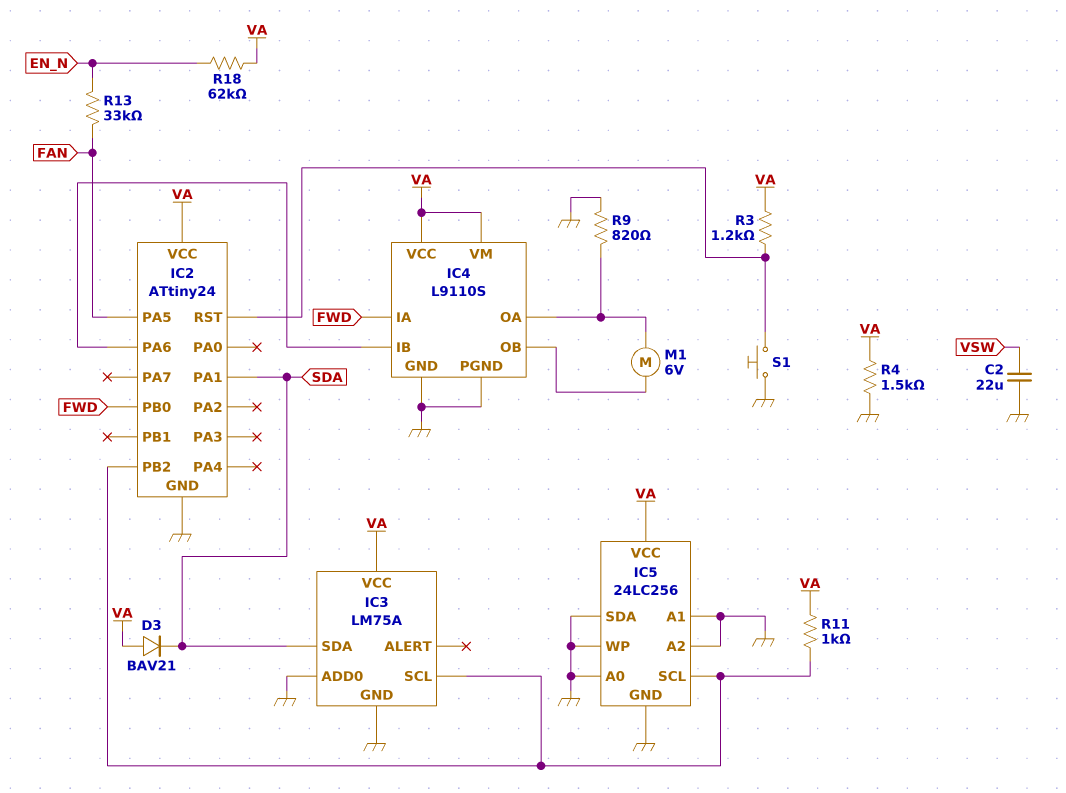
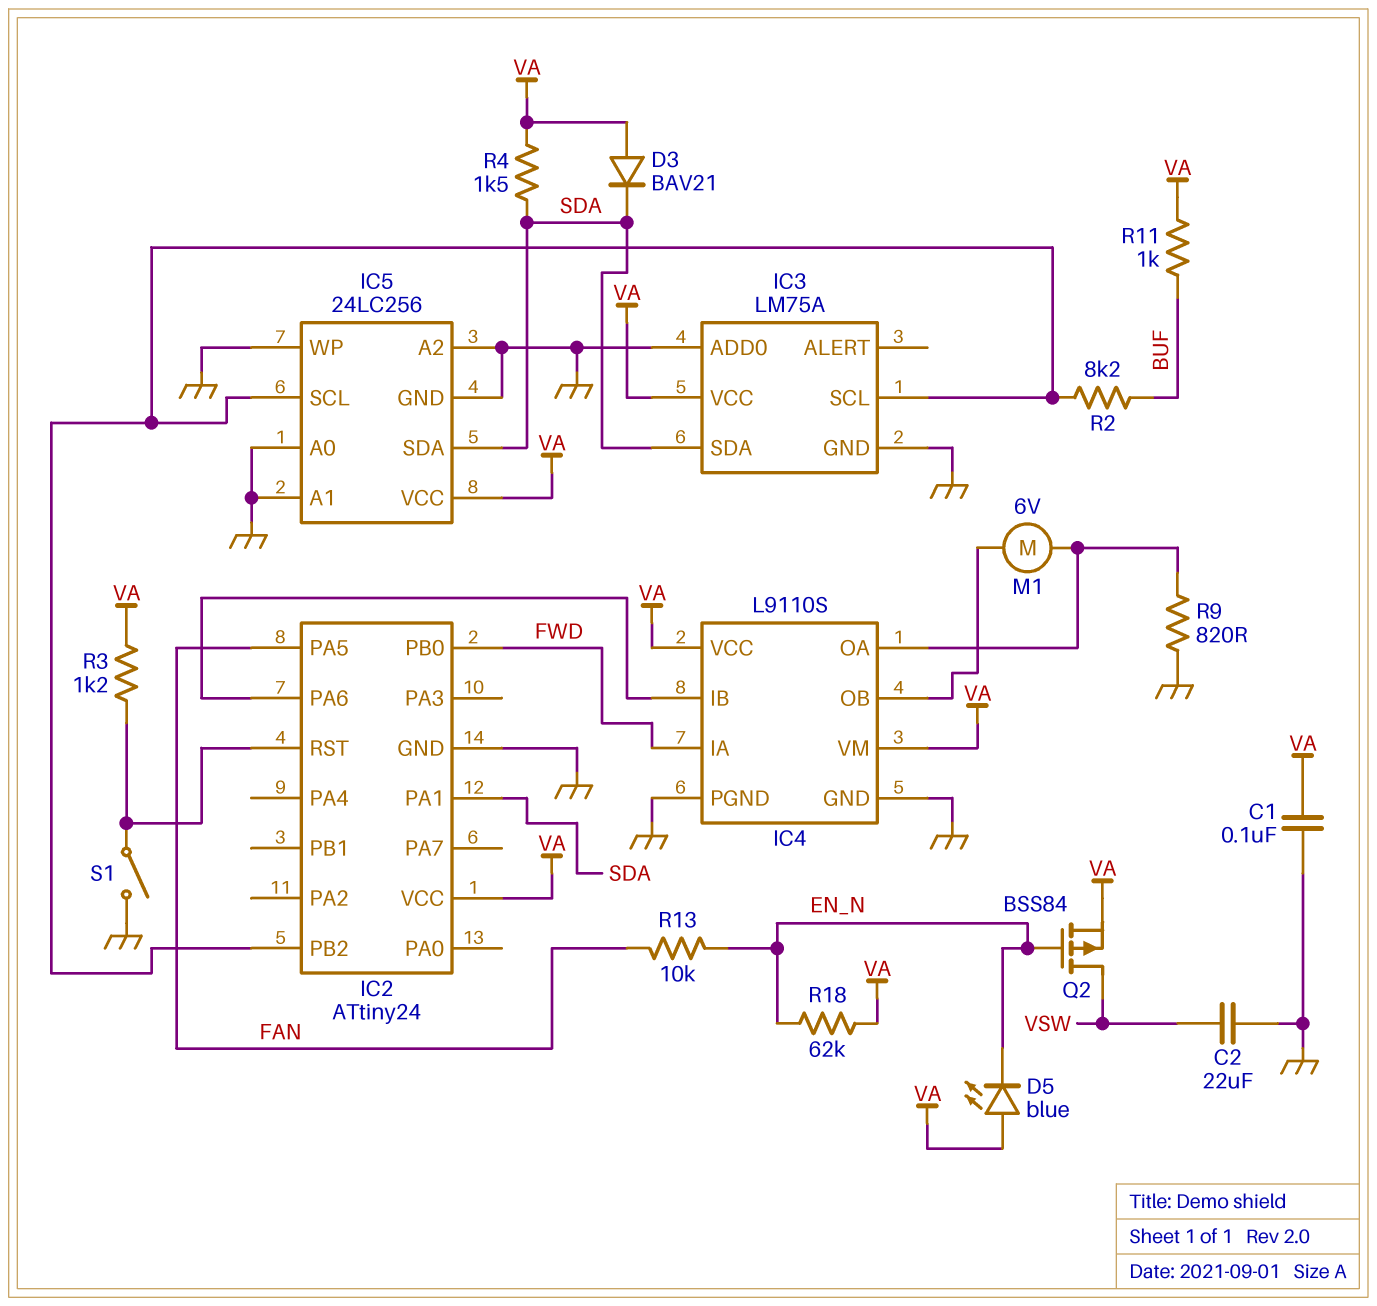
C1: none -> 100nF (GND, VA)
D5: none -> LED blue (A VA, K EN_N)
IC5 pin SDA: GND -> SDA
Q2: none -> PMOS BSS84 (G EN_N, D VSW, S VA)
R2: none -> 8.2k (BUF, IC2/PB2)
R4: 1.5k (GND, VA) -> 1.5k (SDA, VA)
R11: 1k (IC2/PB2, VA) -> 1k (BUF, VA)
R13: 33k (EN_N, FAN) -> 10k (EN_N, FAN)
S1: button (GND, IC2/RST) -> switch (GND, IC2/RST)

